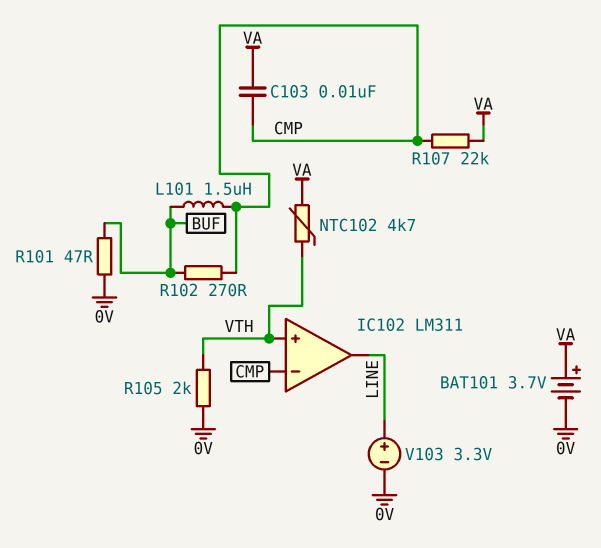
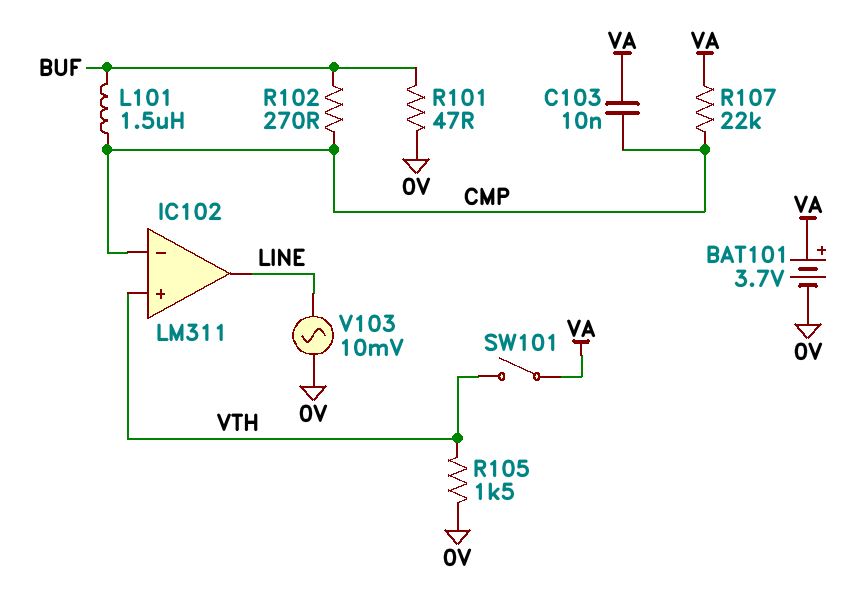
NTC102: 4.7k (VA, VTH) -> none
R105: 2k (0V, VTH) -> 1.5k (0V, VTH)
SW101: none -> switch (VA, VTH)
V103: 3.3V (plus LINE, minus 0V) -> AC 10mV (0V, LINE)

